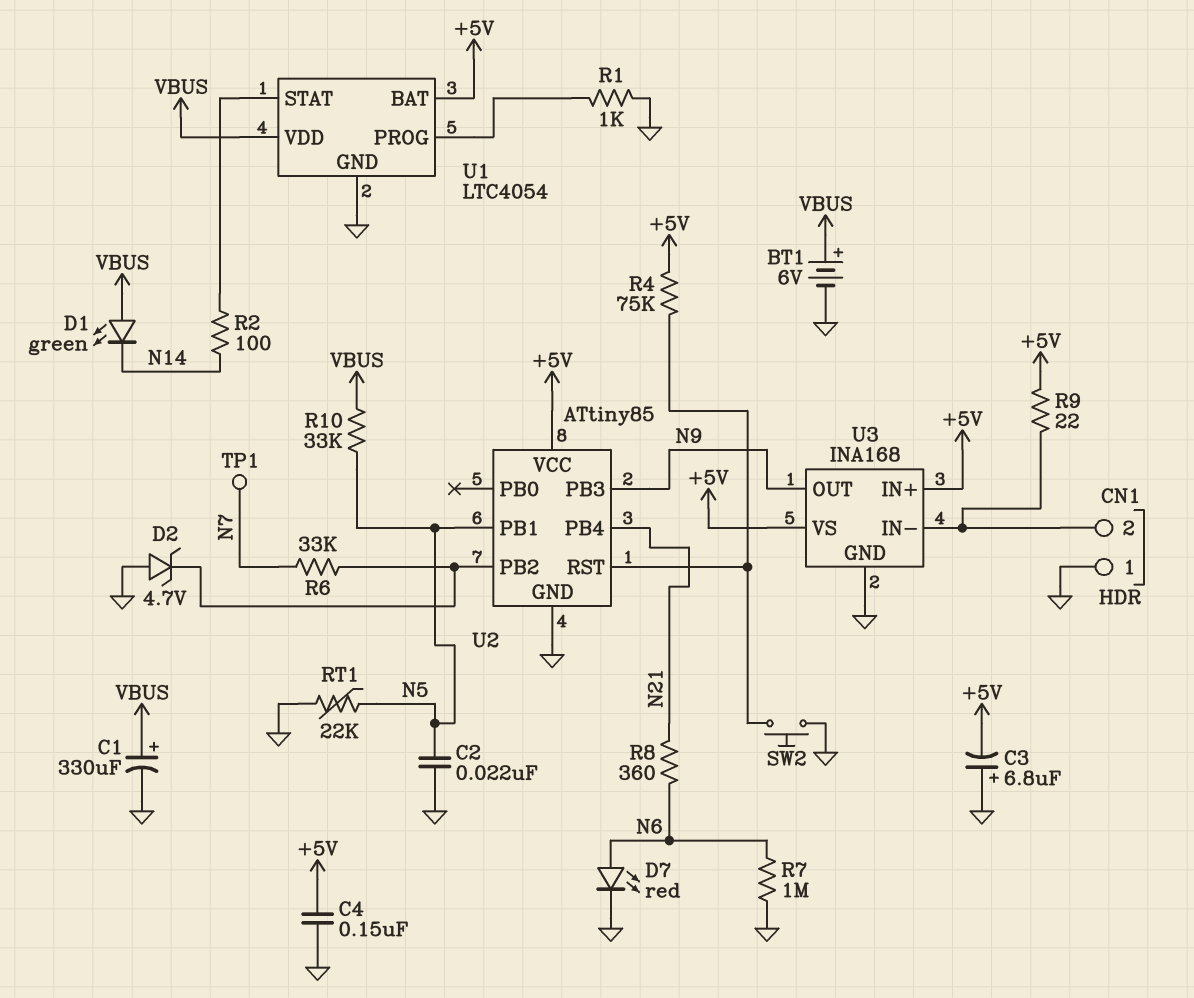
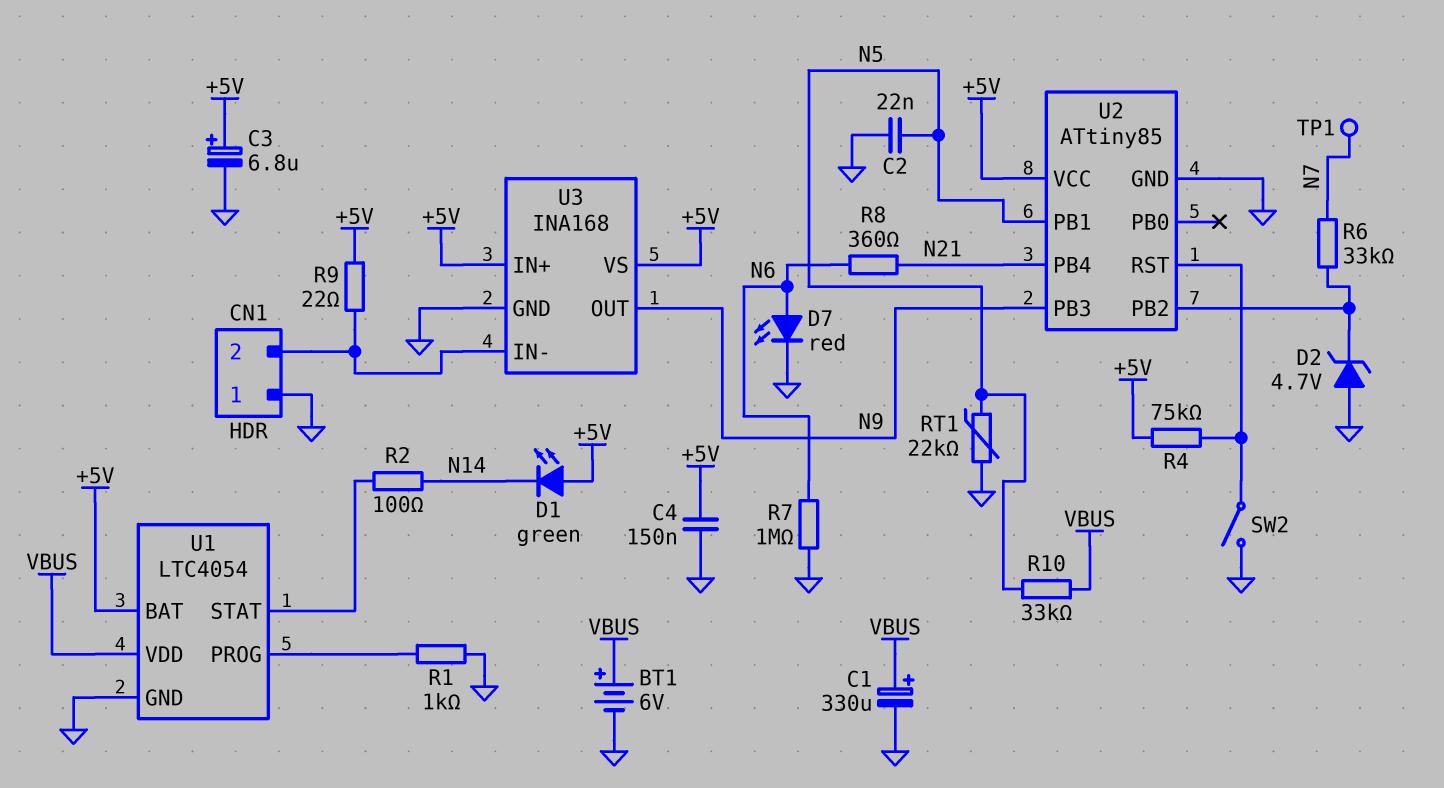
C3: 6.8uF (plus GND, minus +5V) -> 6.8uF (plus +5V, minus GND)
D1: LED green (A VBUS, K N14) -> LED green (A +5V, K N14)
SW2: button (GND, U2/RST) -> switch (GND, U2/RST)

